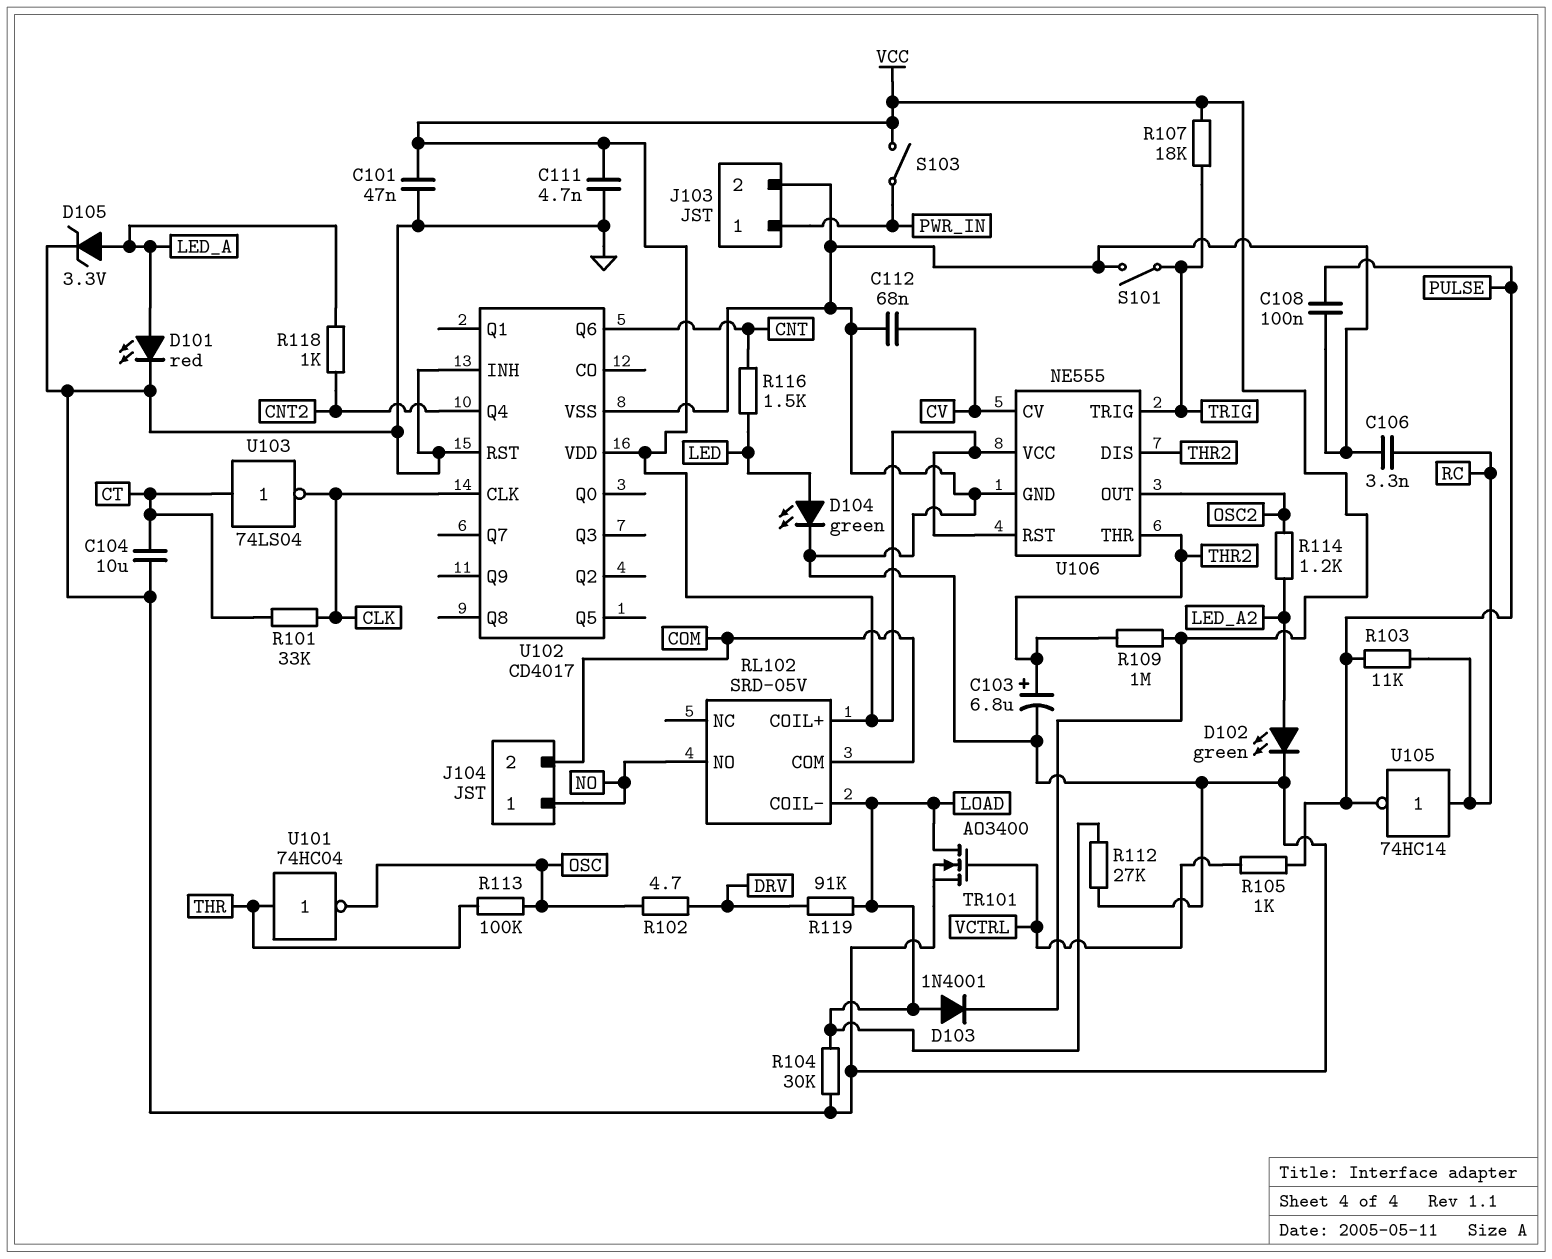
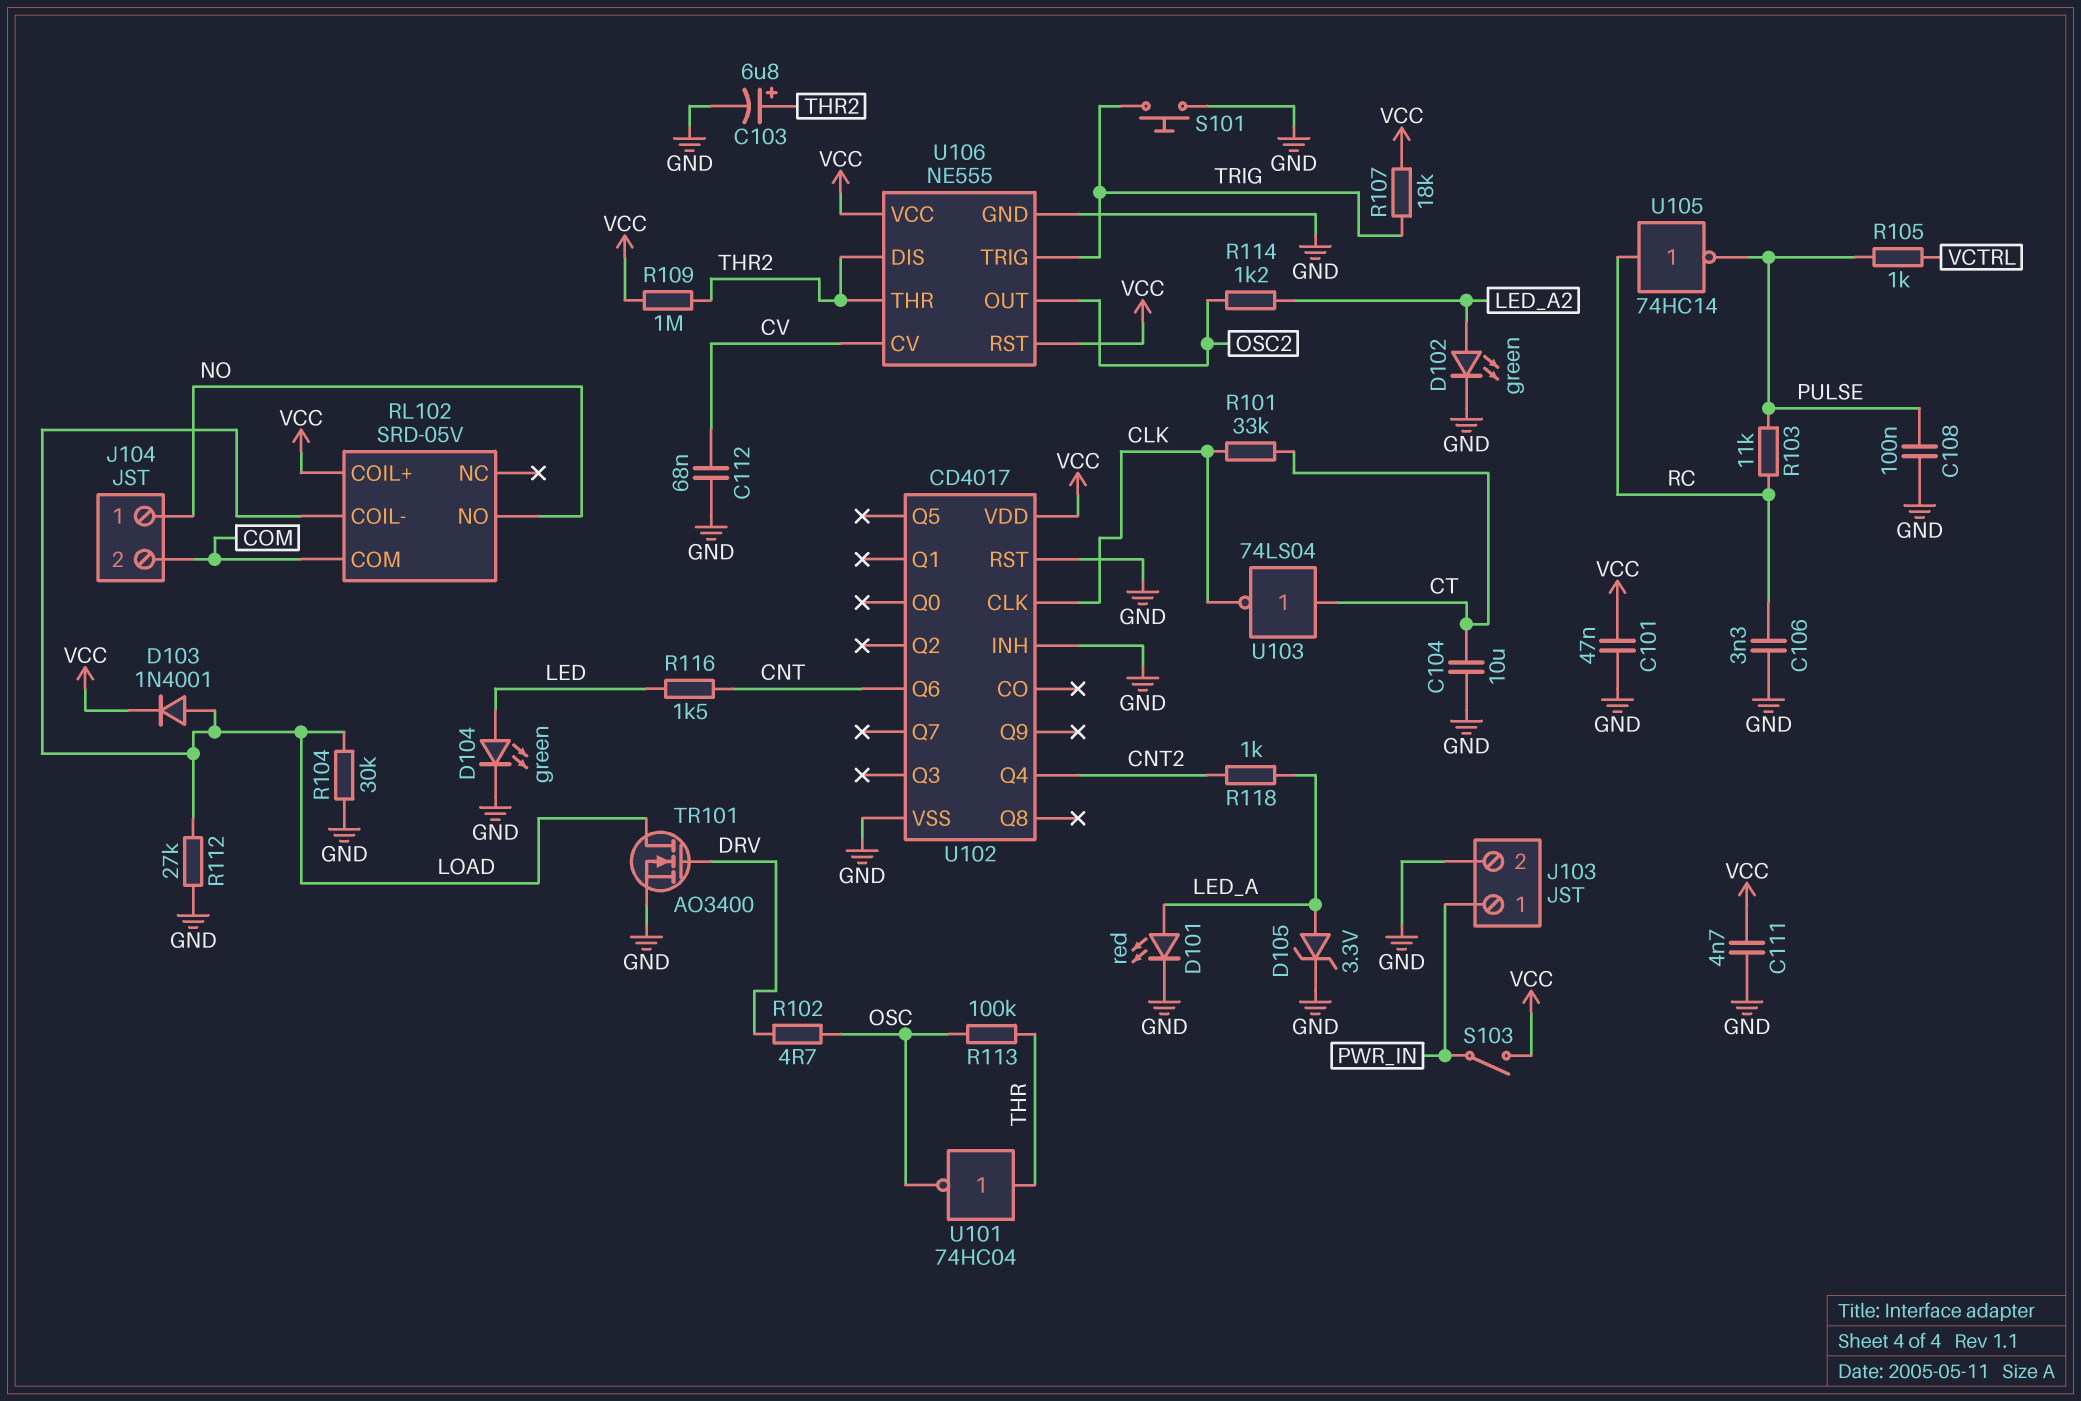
R119: 91k (DRV, LOAD) -> none
S101: switch (GND, TRIG) -> button (GND, TRIG)
TR101: NMOS AO3400 (G VCTRL, D LOAD, S GND) -> NMOS AO3400 (G DRV, D LOAD, S GND)

